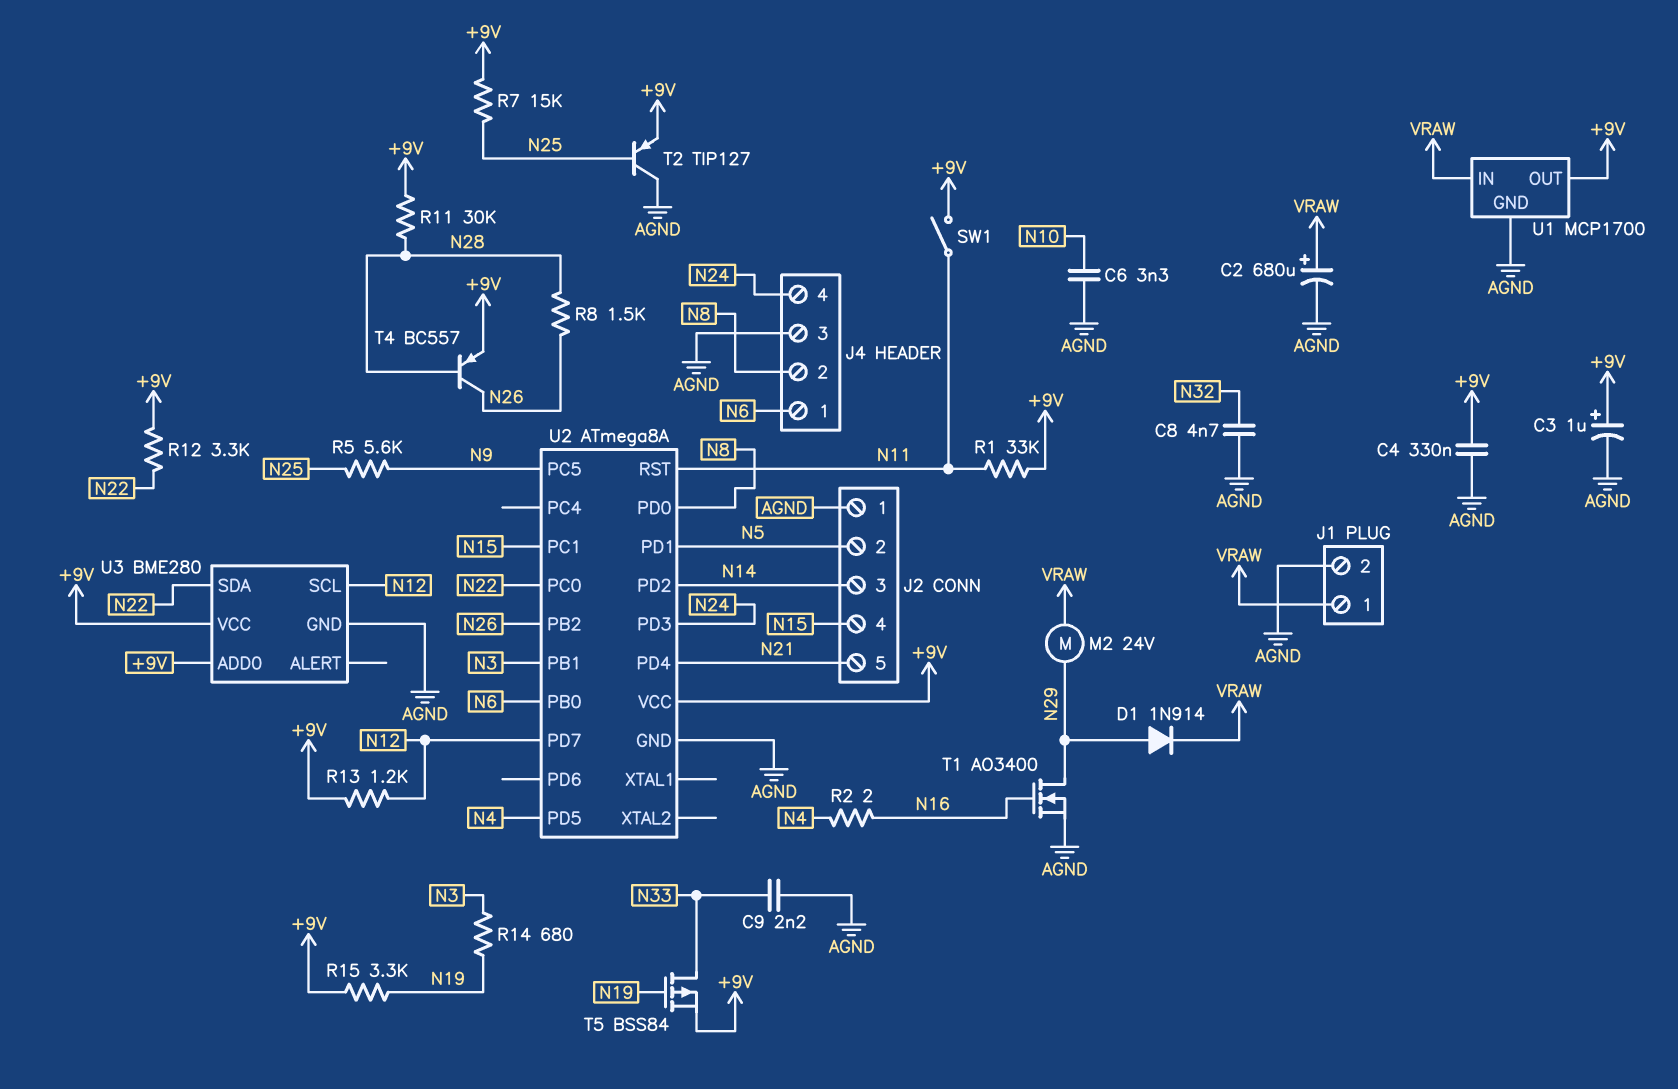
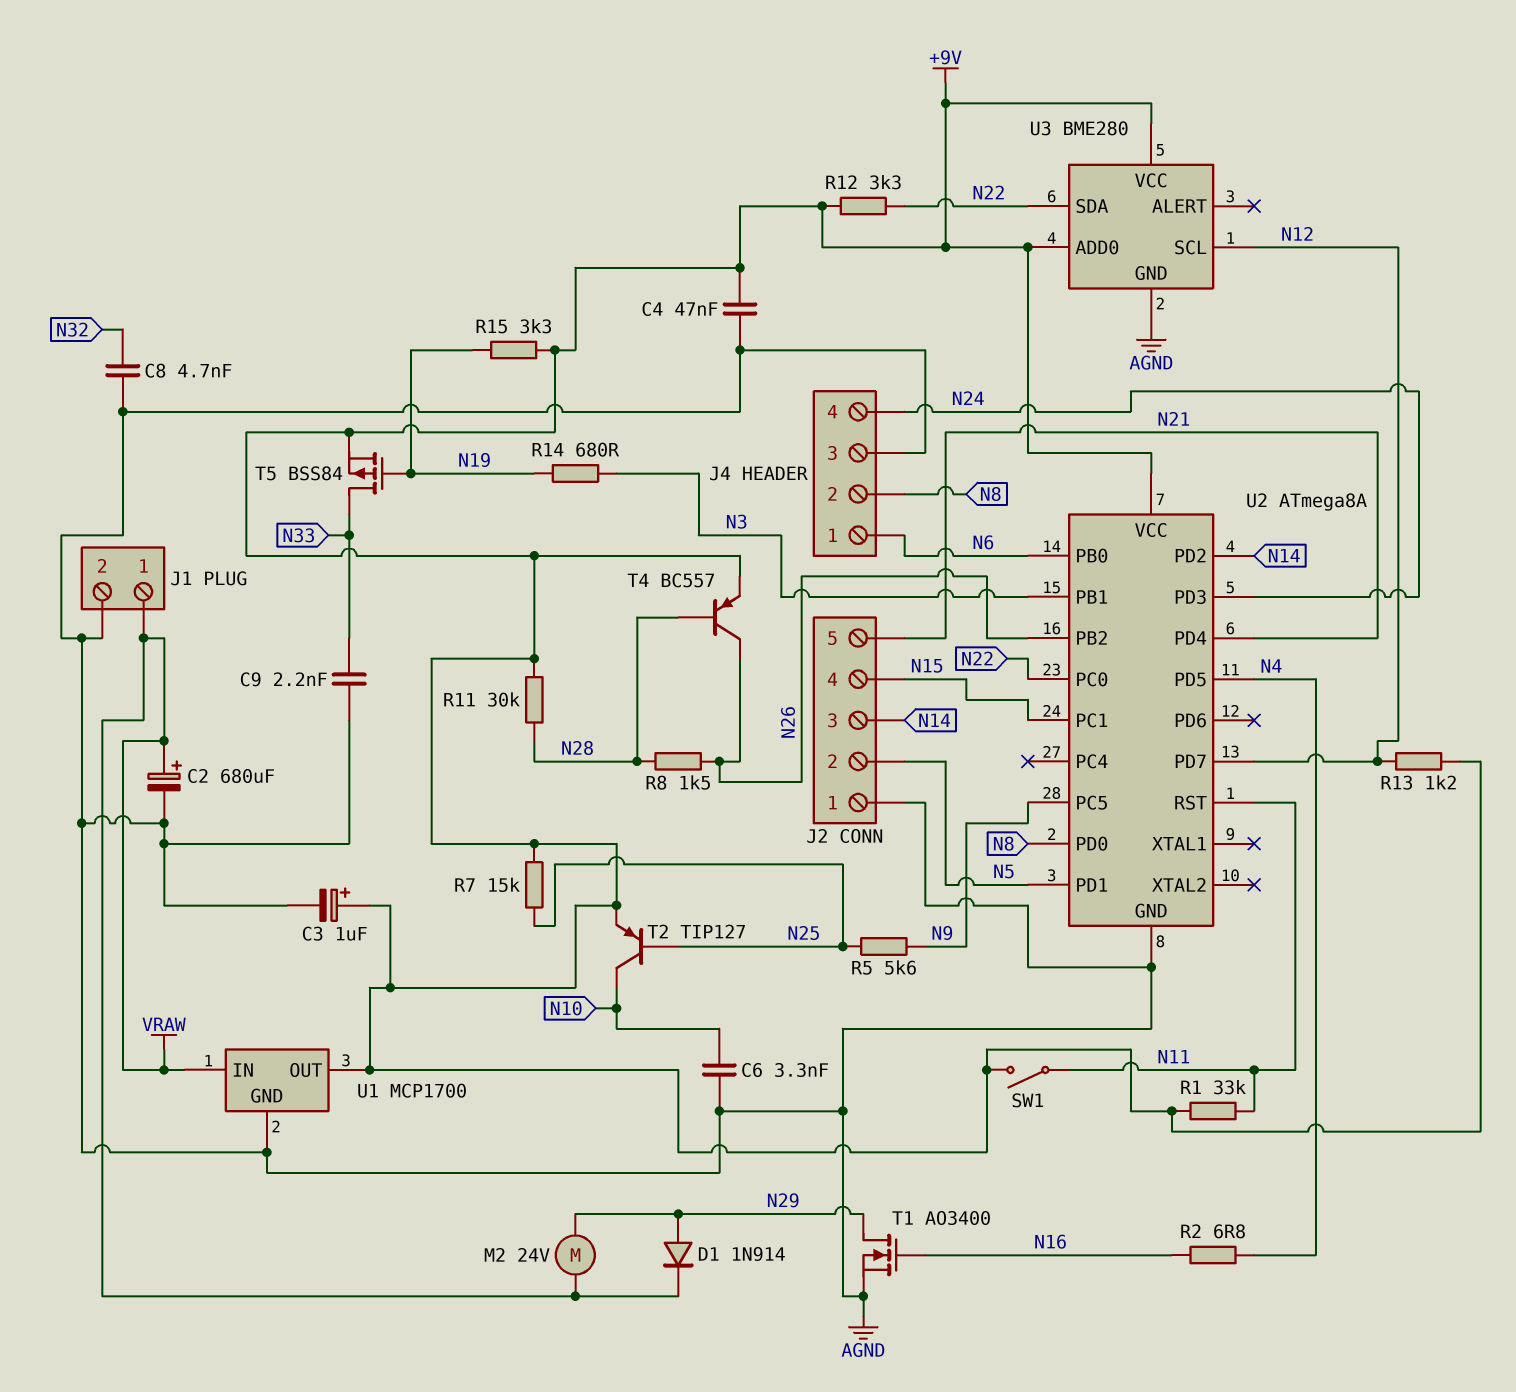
C4: 330nF (+9V, AGND) -> 47nF (+9V, AGND)
R2: 2 (N4, N16) -> 6.8 (N4, N16)
T2: PNP TIP127 (B N25, C AGND, E +9V) -> PNP TIP127 (B N25, C N10, E +9V)

